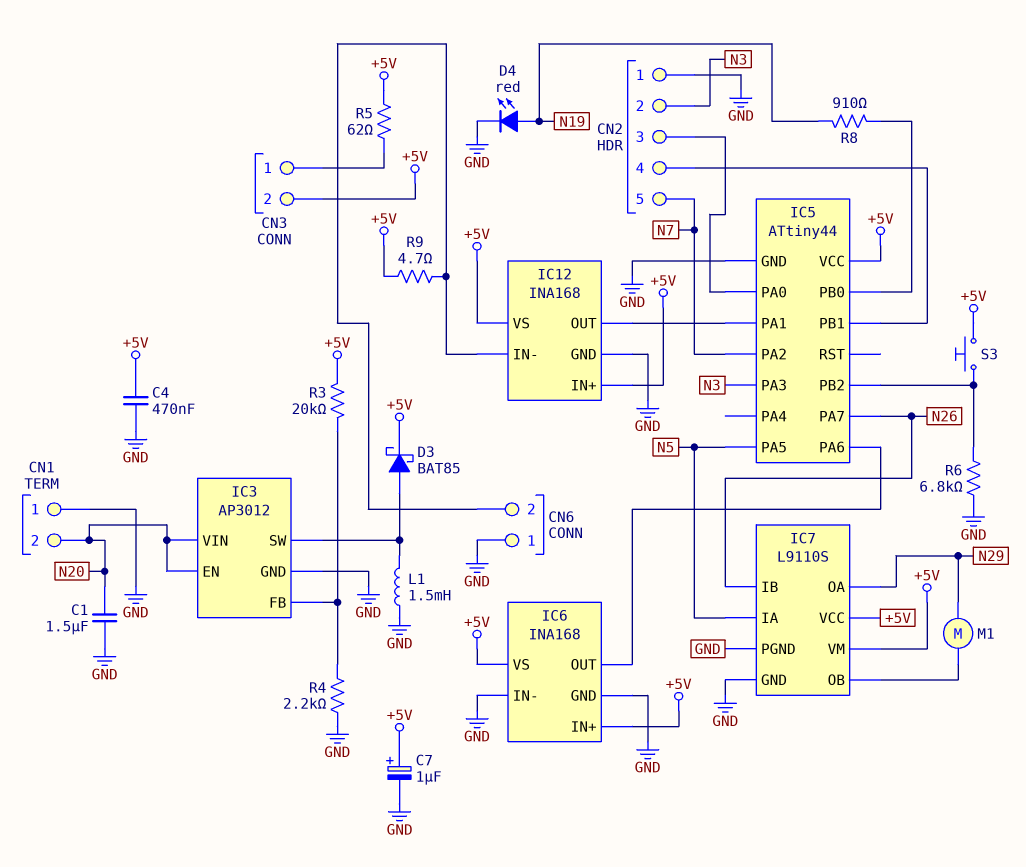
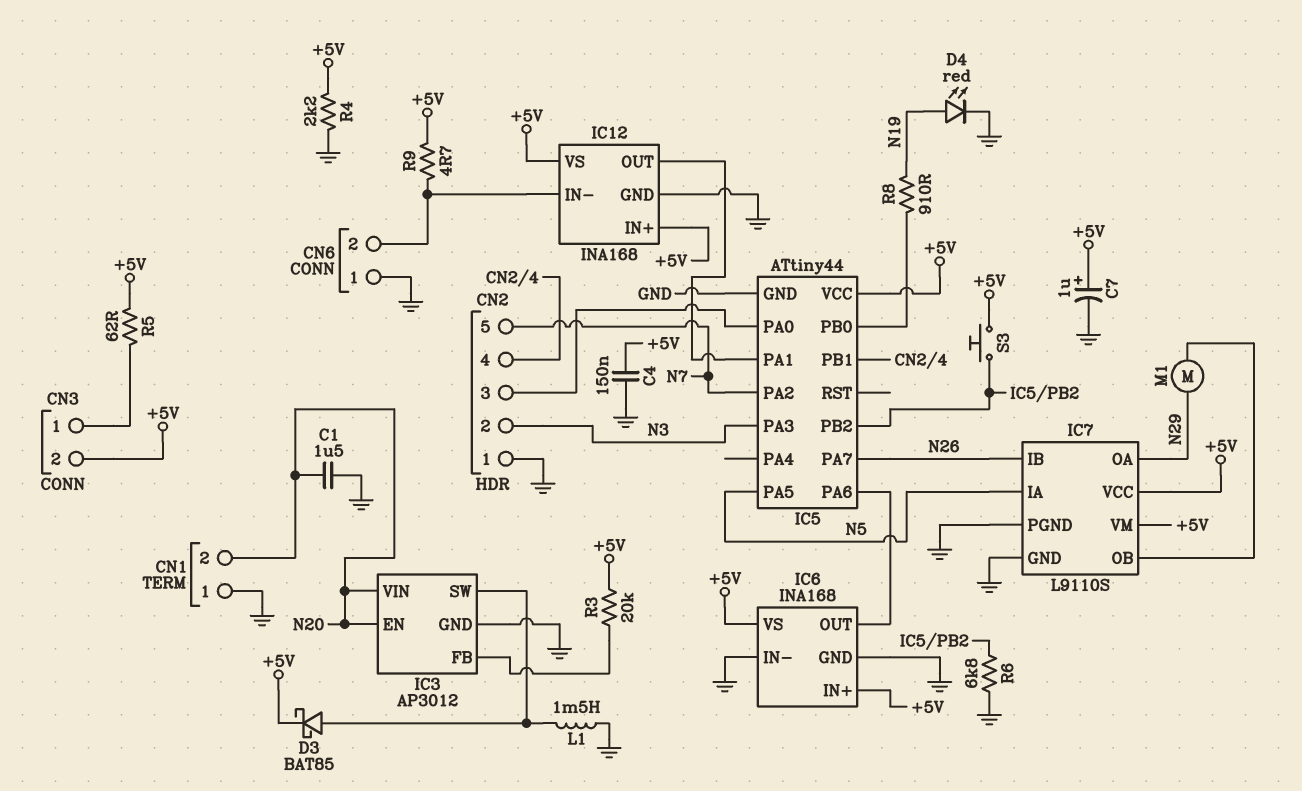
C4: 470nF (+5V, GND) -> 150nF (+5V, GND)
R4: 2.2k (GND, IC3/FB) -> 2.2k (+5V, GND)

